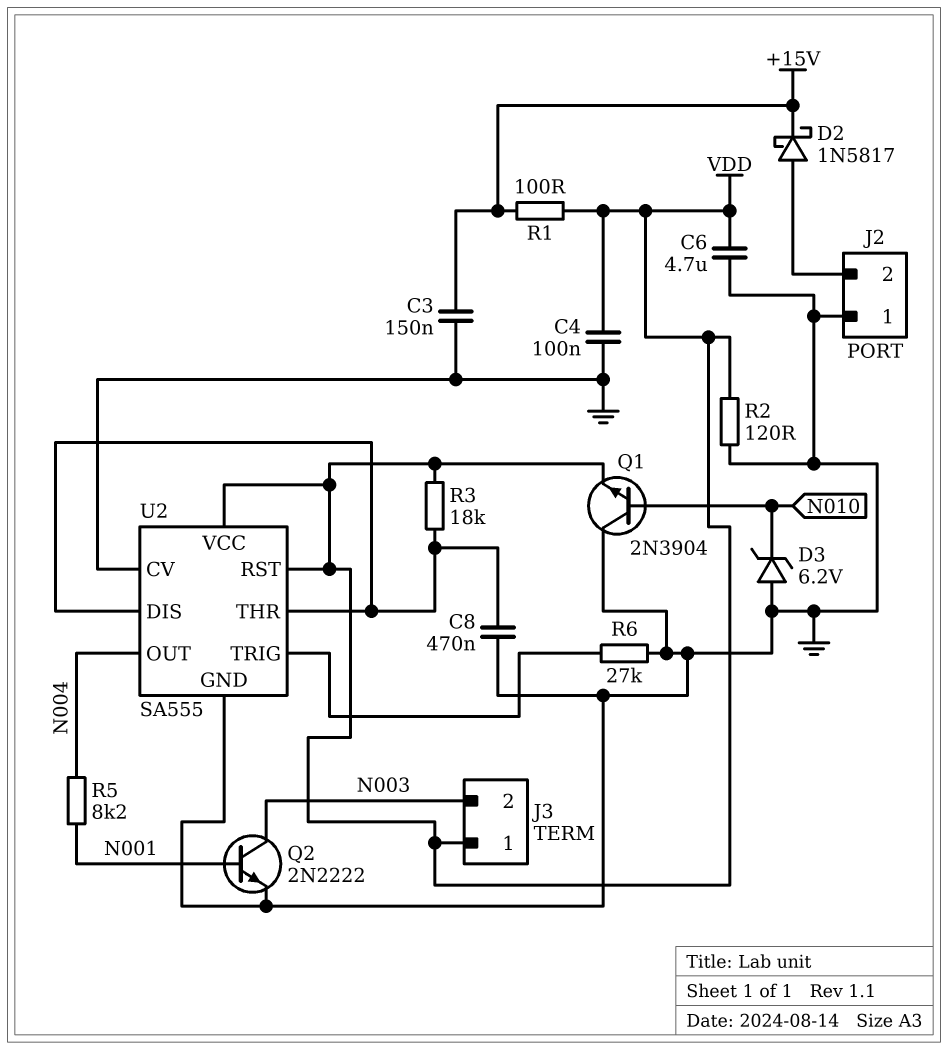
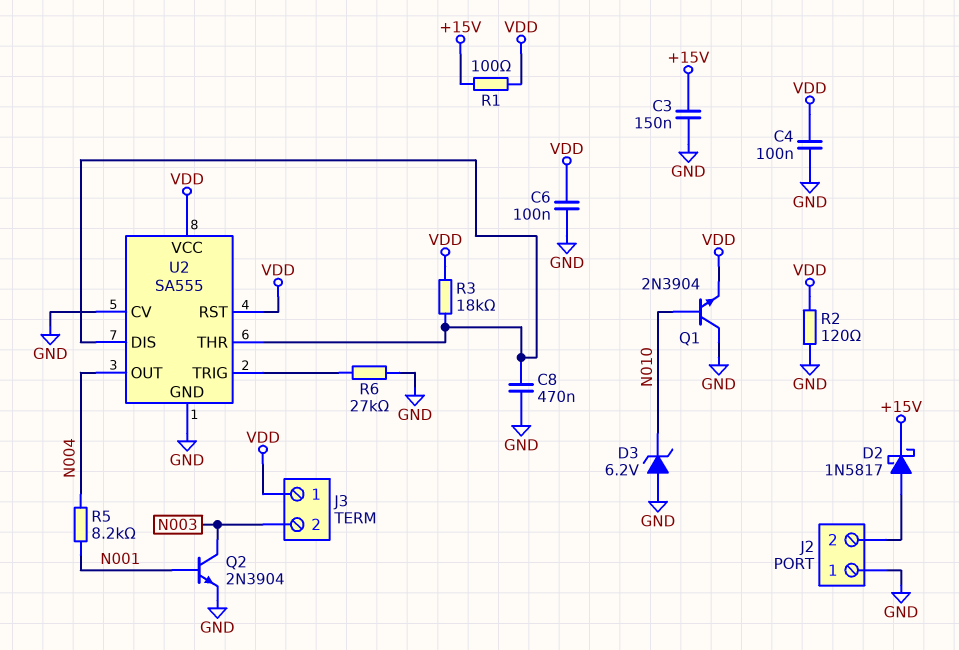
C6: 4.7uF (GND, VDD) -> 100nF (GND, VDD)
Q2: NPN 2N2222 (B N001, C N003, E GND) -> NPN 2N3904 (B N001, C N003, E GND)

